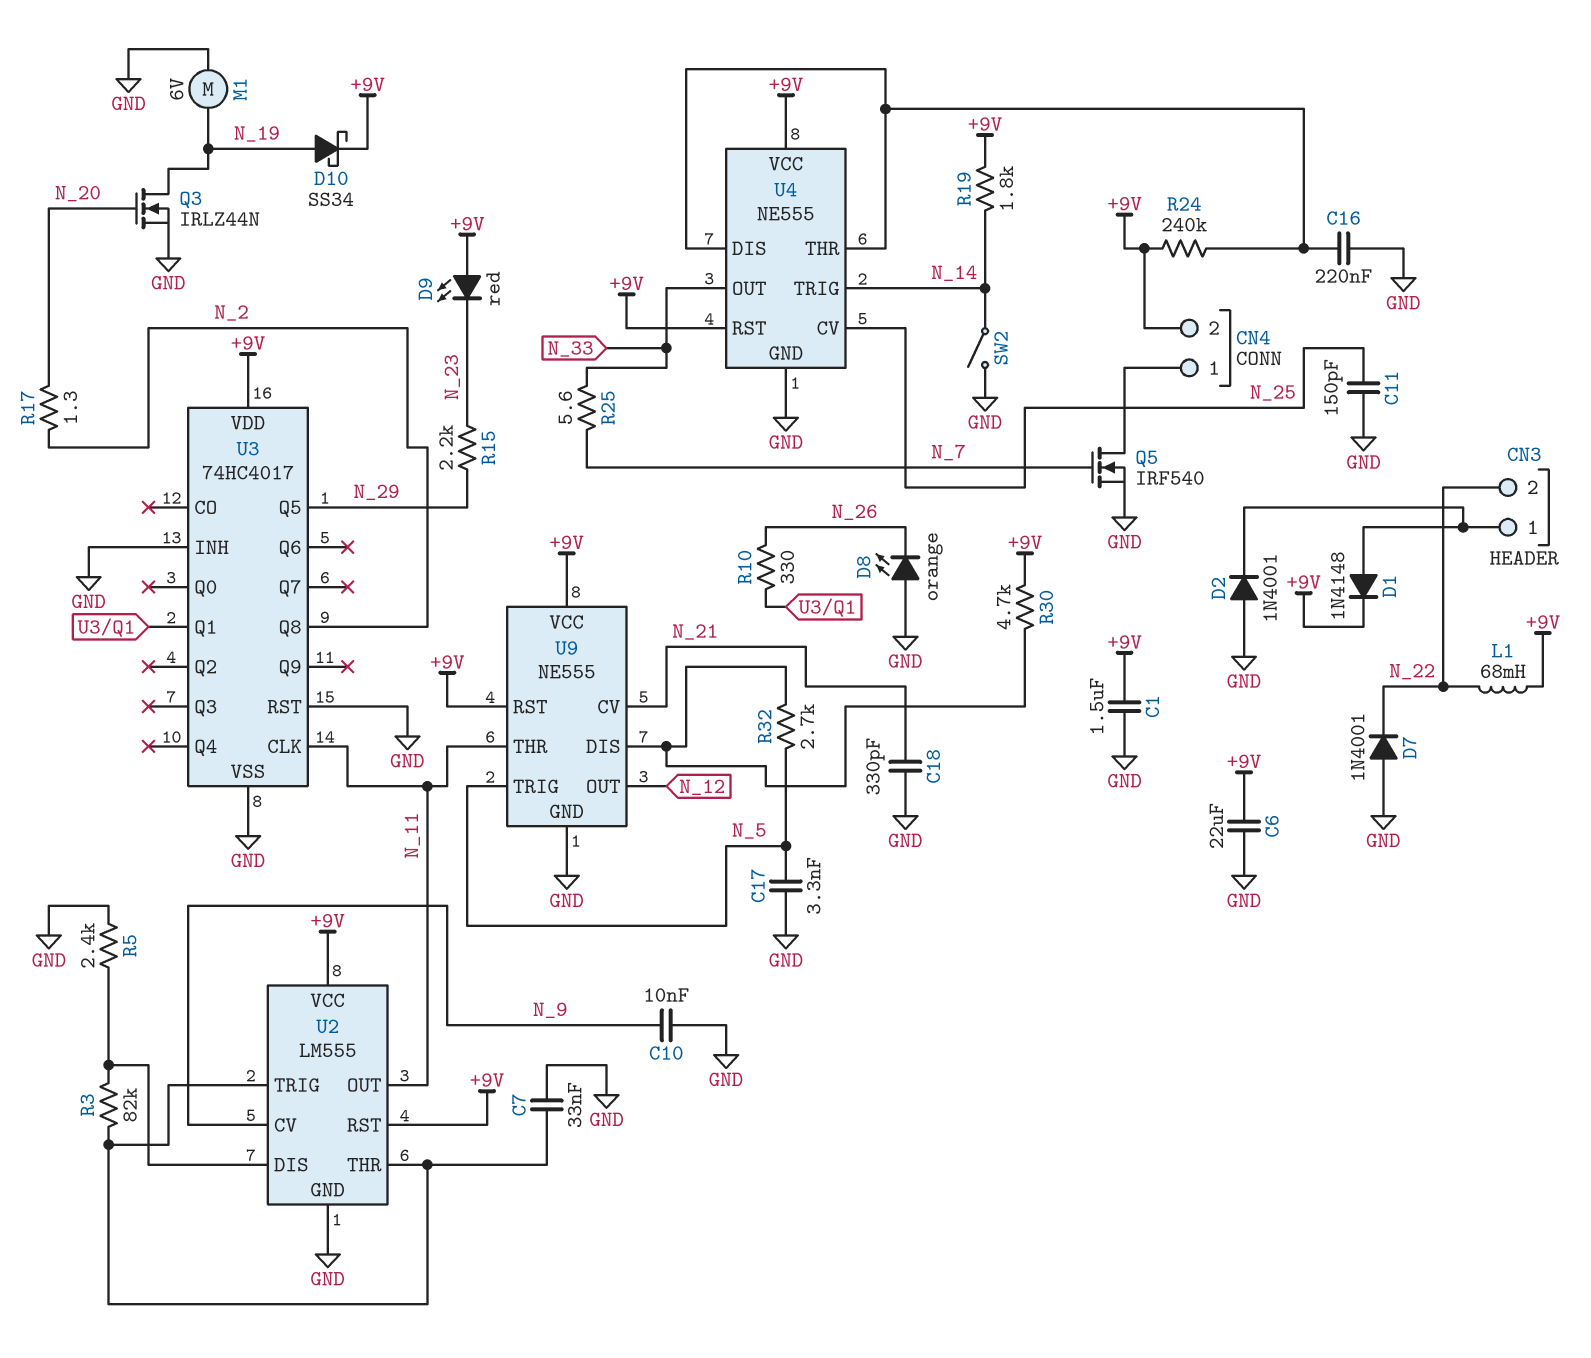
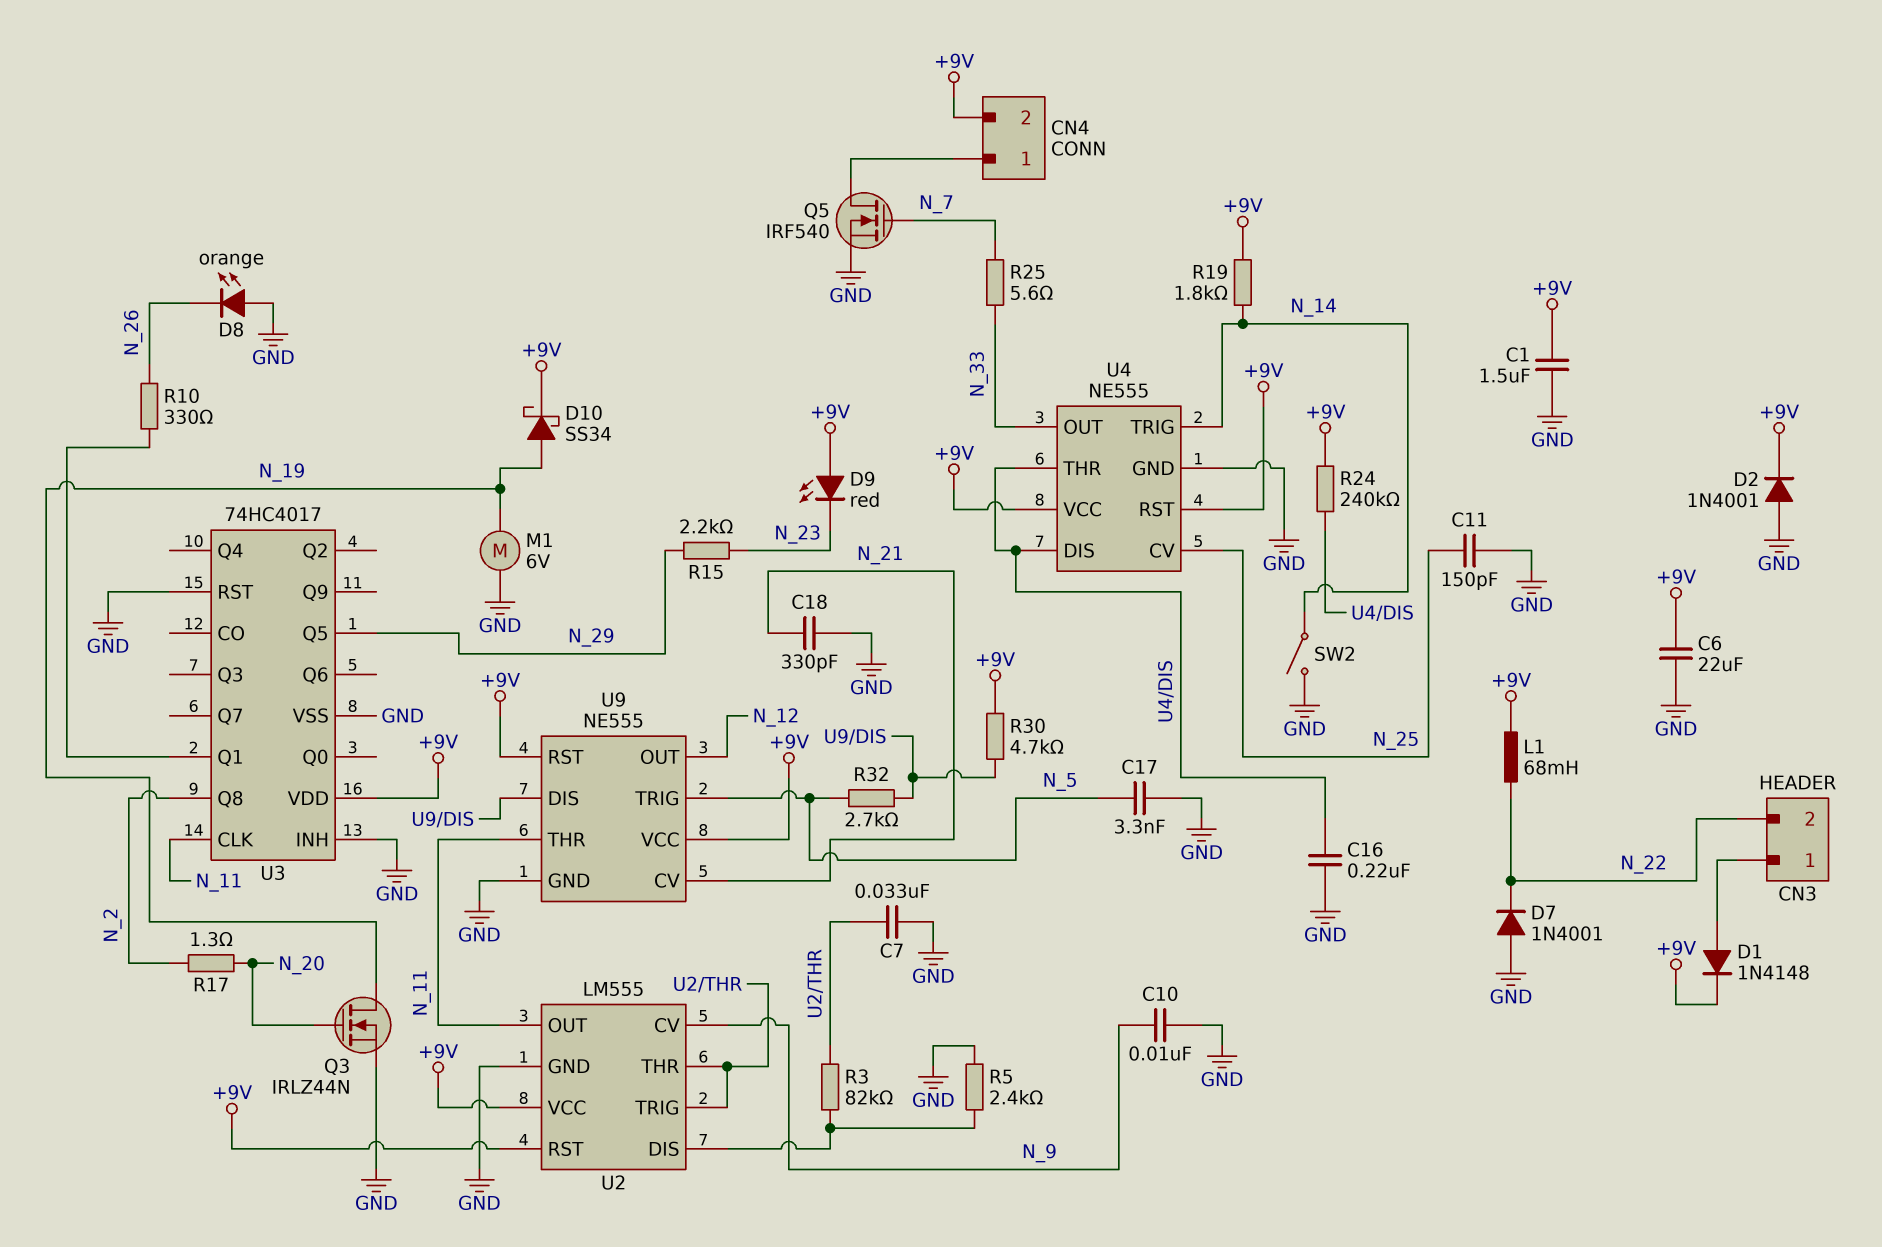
D2: diode 1N4001 (A GND, K CN3/1) -> diode 1N4001 (A GND, K +9V)

